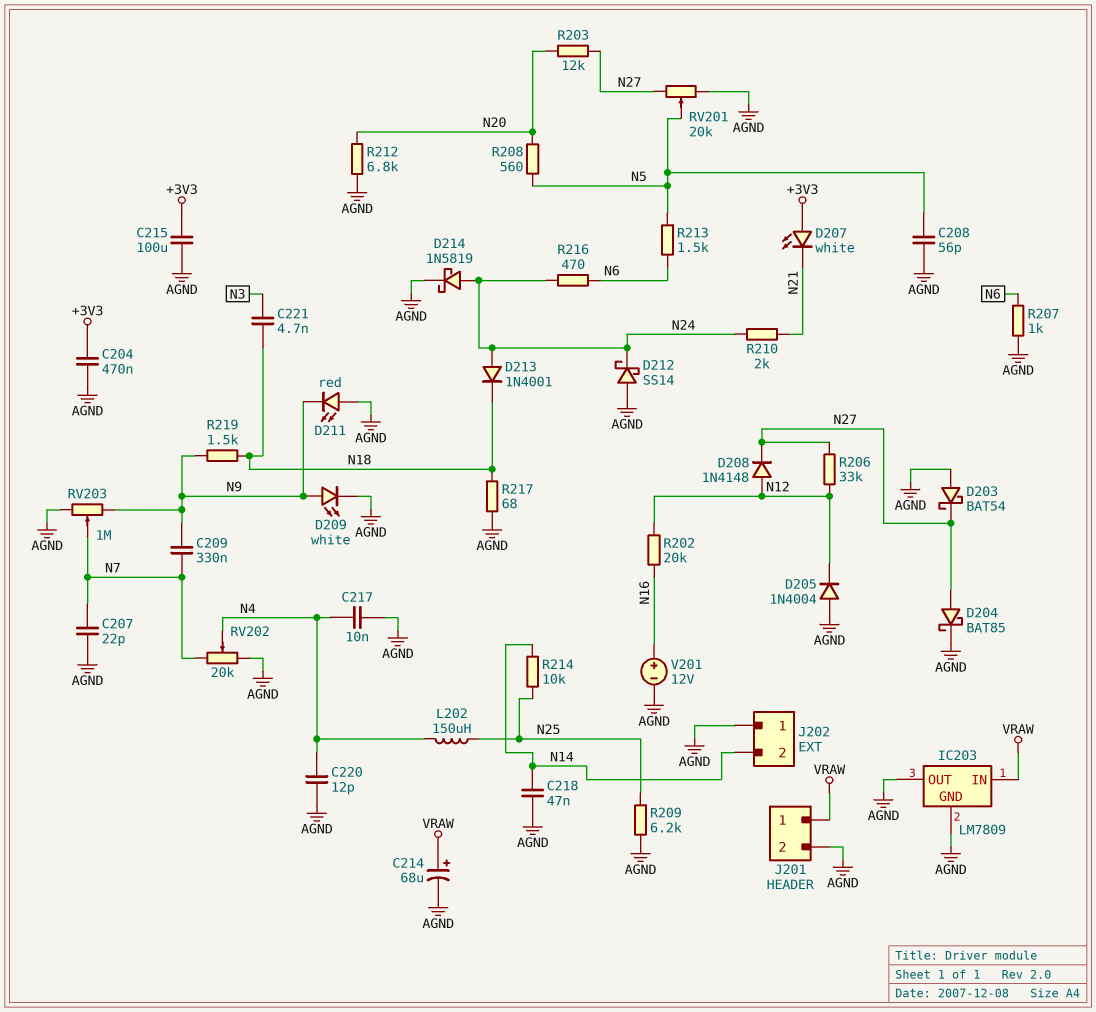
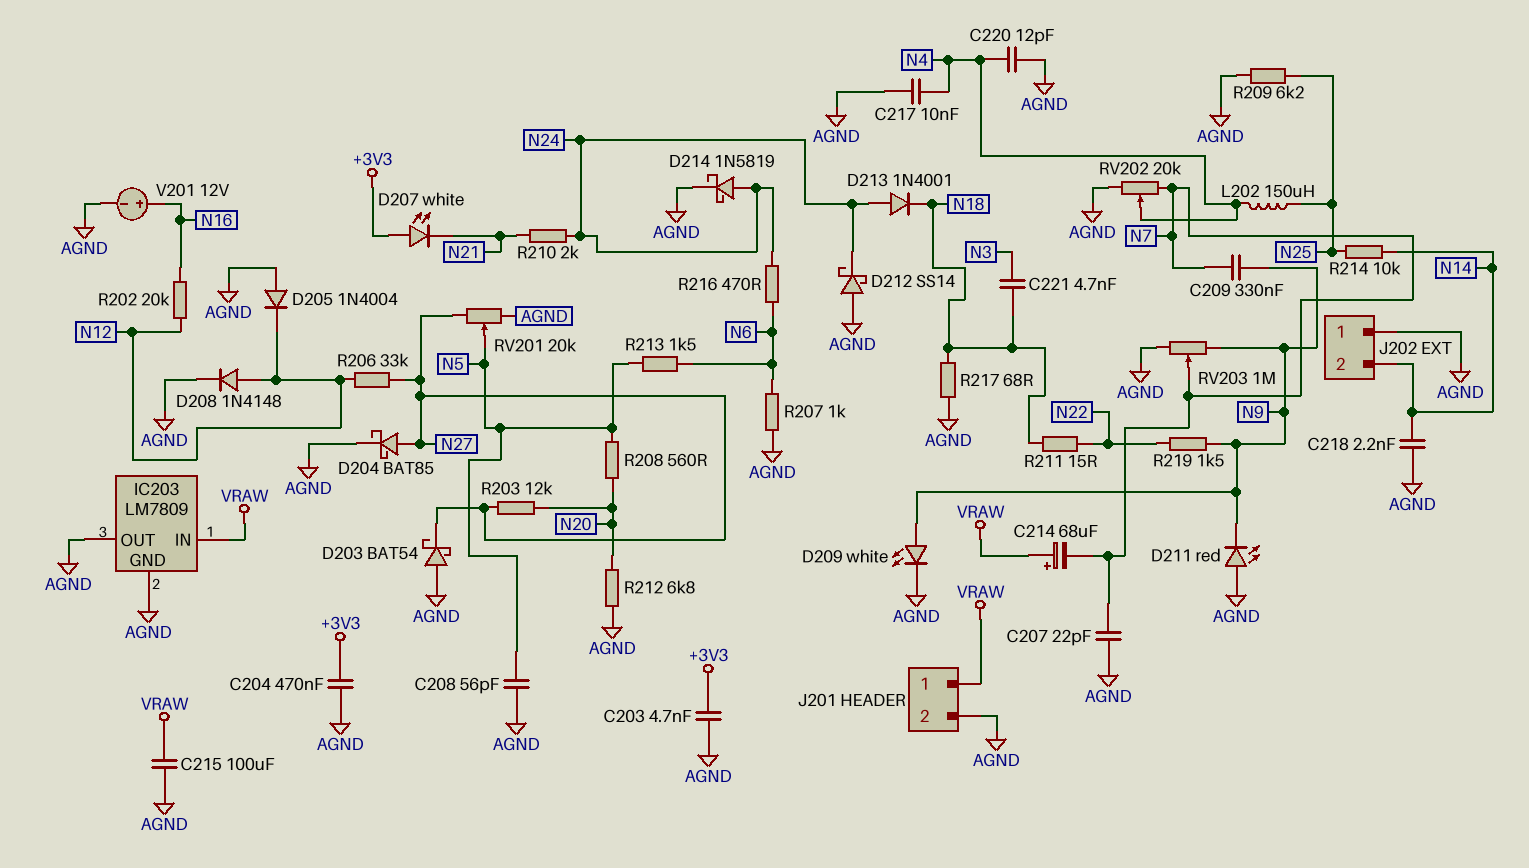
C203: none -> 4.7nF (+3V3, AGND)
C214: 68uF (plus VRAW, minus AGND) -> 68uF (plus VRAW, minus N7)
C215: 100uF (+3V3, AGND) -> 100uF (AGND, VRAW)
C218: 47nF (AGND, N14) -> 2.2nF (AGND, N14)
D208: diode 1N4148 (A N12, K N27) -> diode 1N4148 (A N12, K AGND)
R211: none -> 15 (N18, N22)
R219: 1.5k (N9, N18) -> 1.5k (N9, N22)

